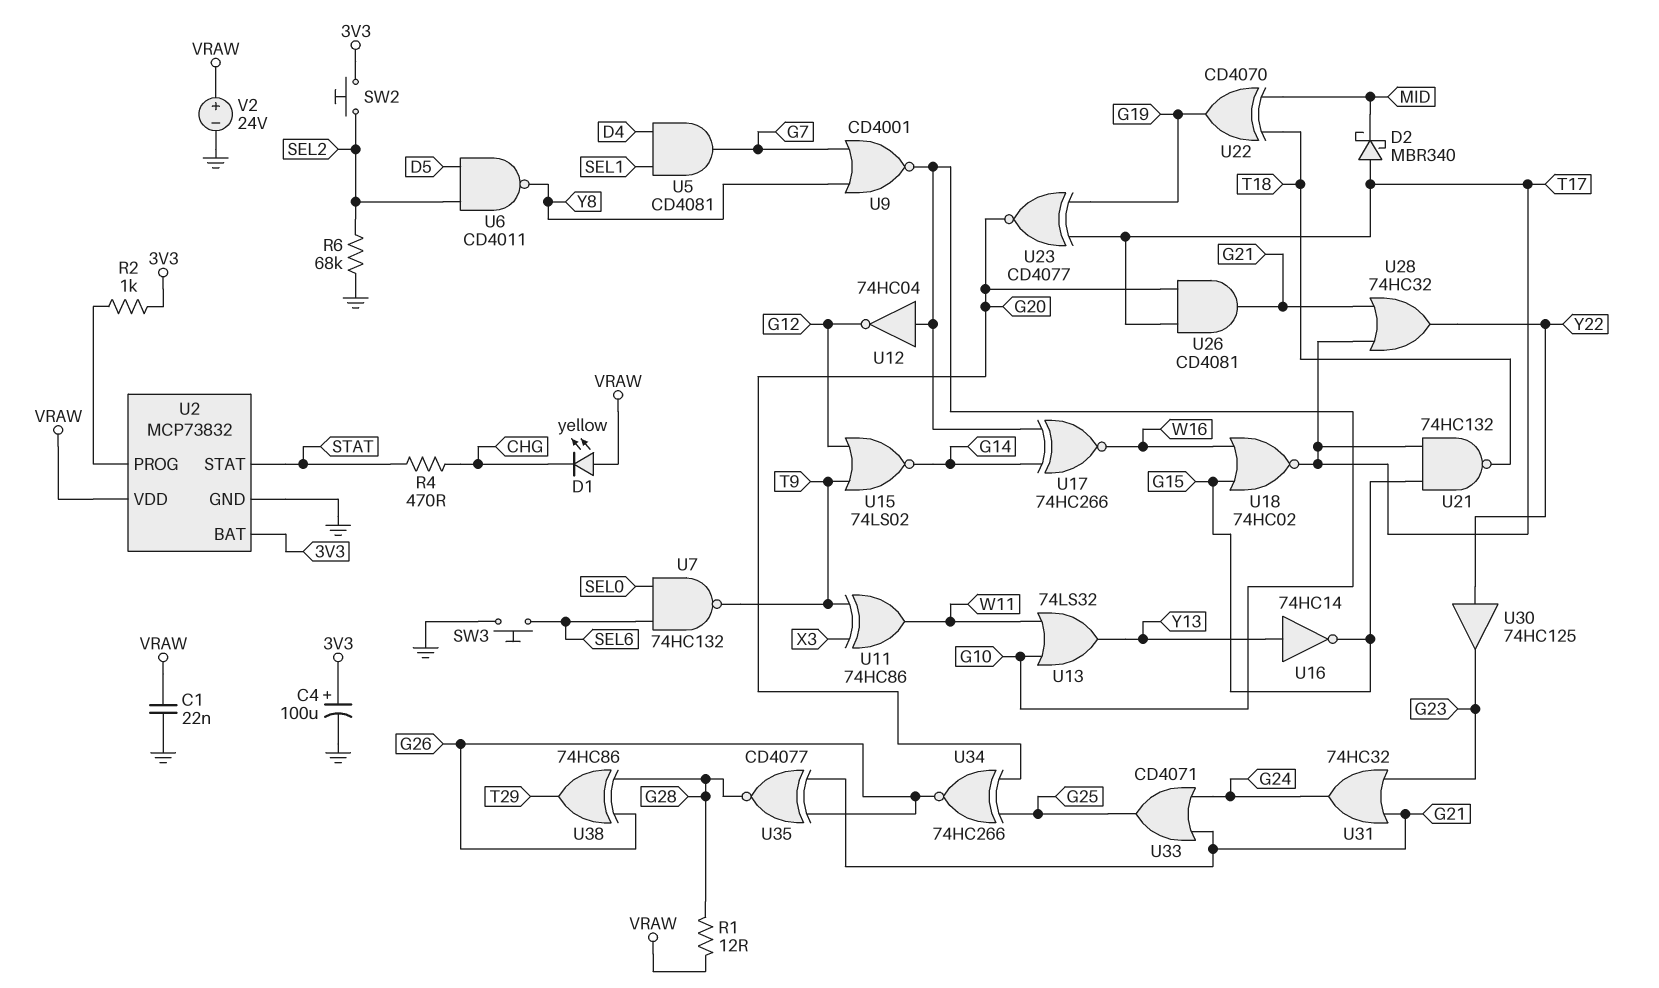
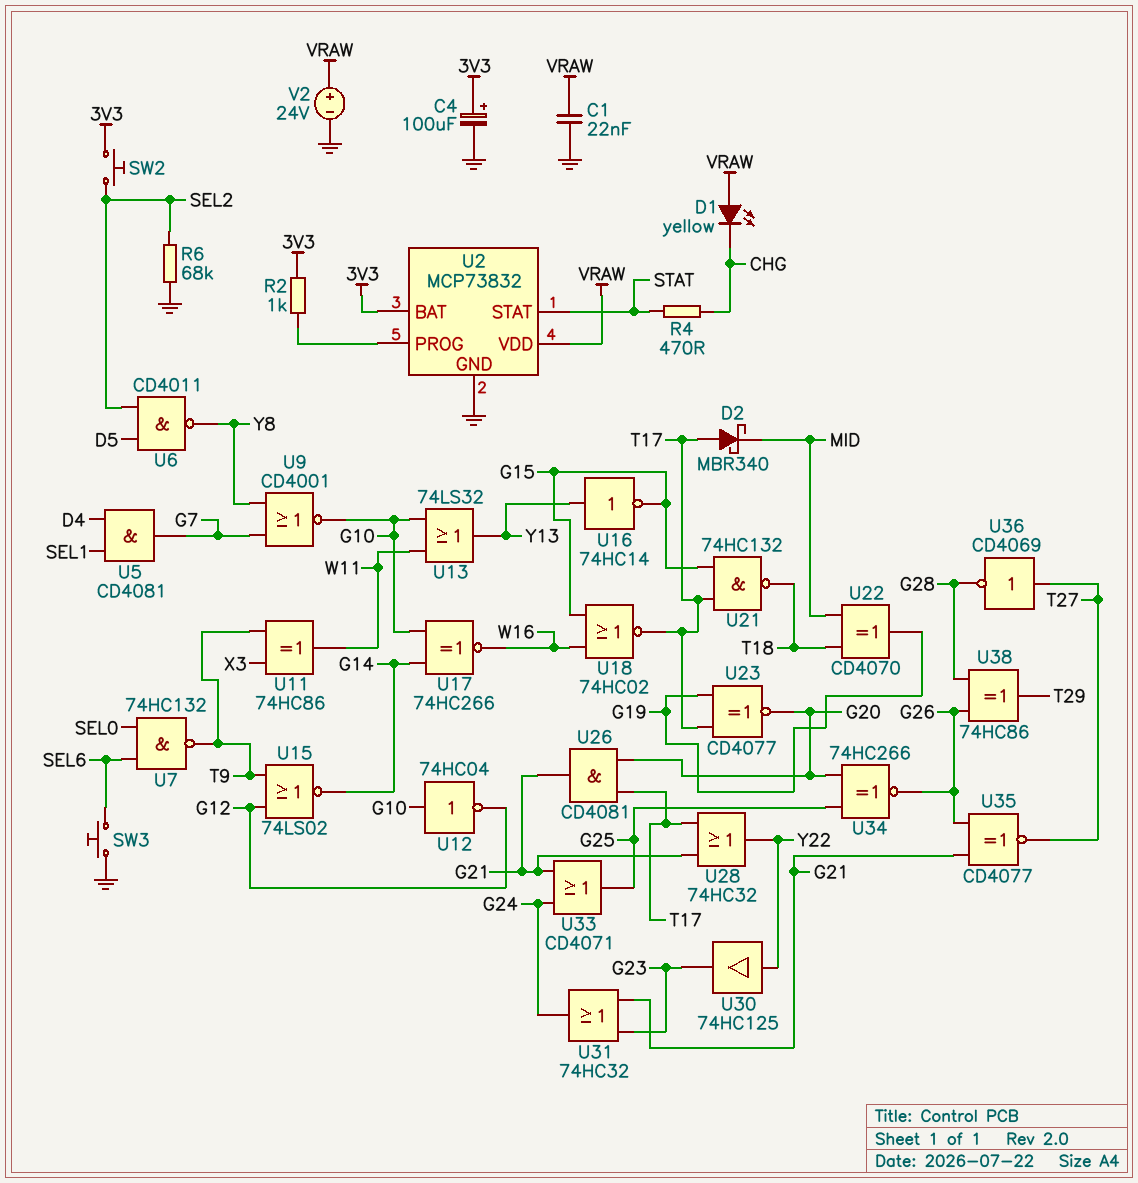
R1: 12 (G28, VRAW) -> none
U35: XNOR CD4077 (in G21, in G26, out G28) -> XNOR CD4077 (in G21, in G26, out T27)
U36: none -> NOT CD4069 (in T27, out G28)

